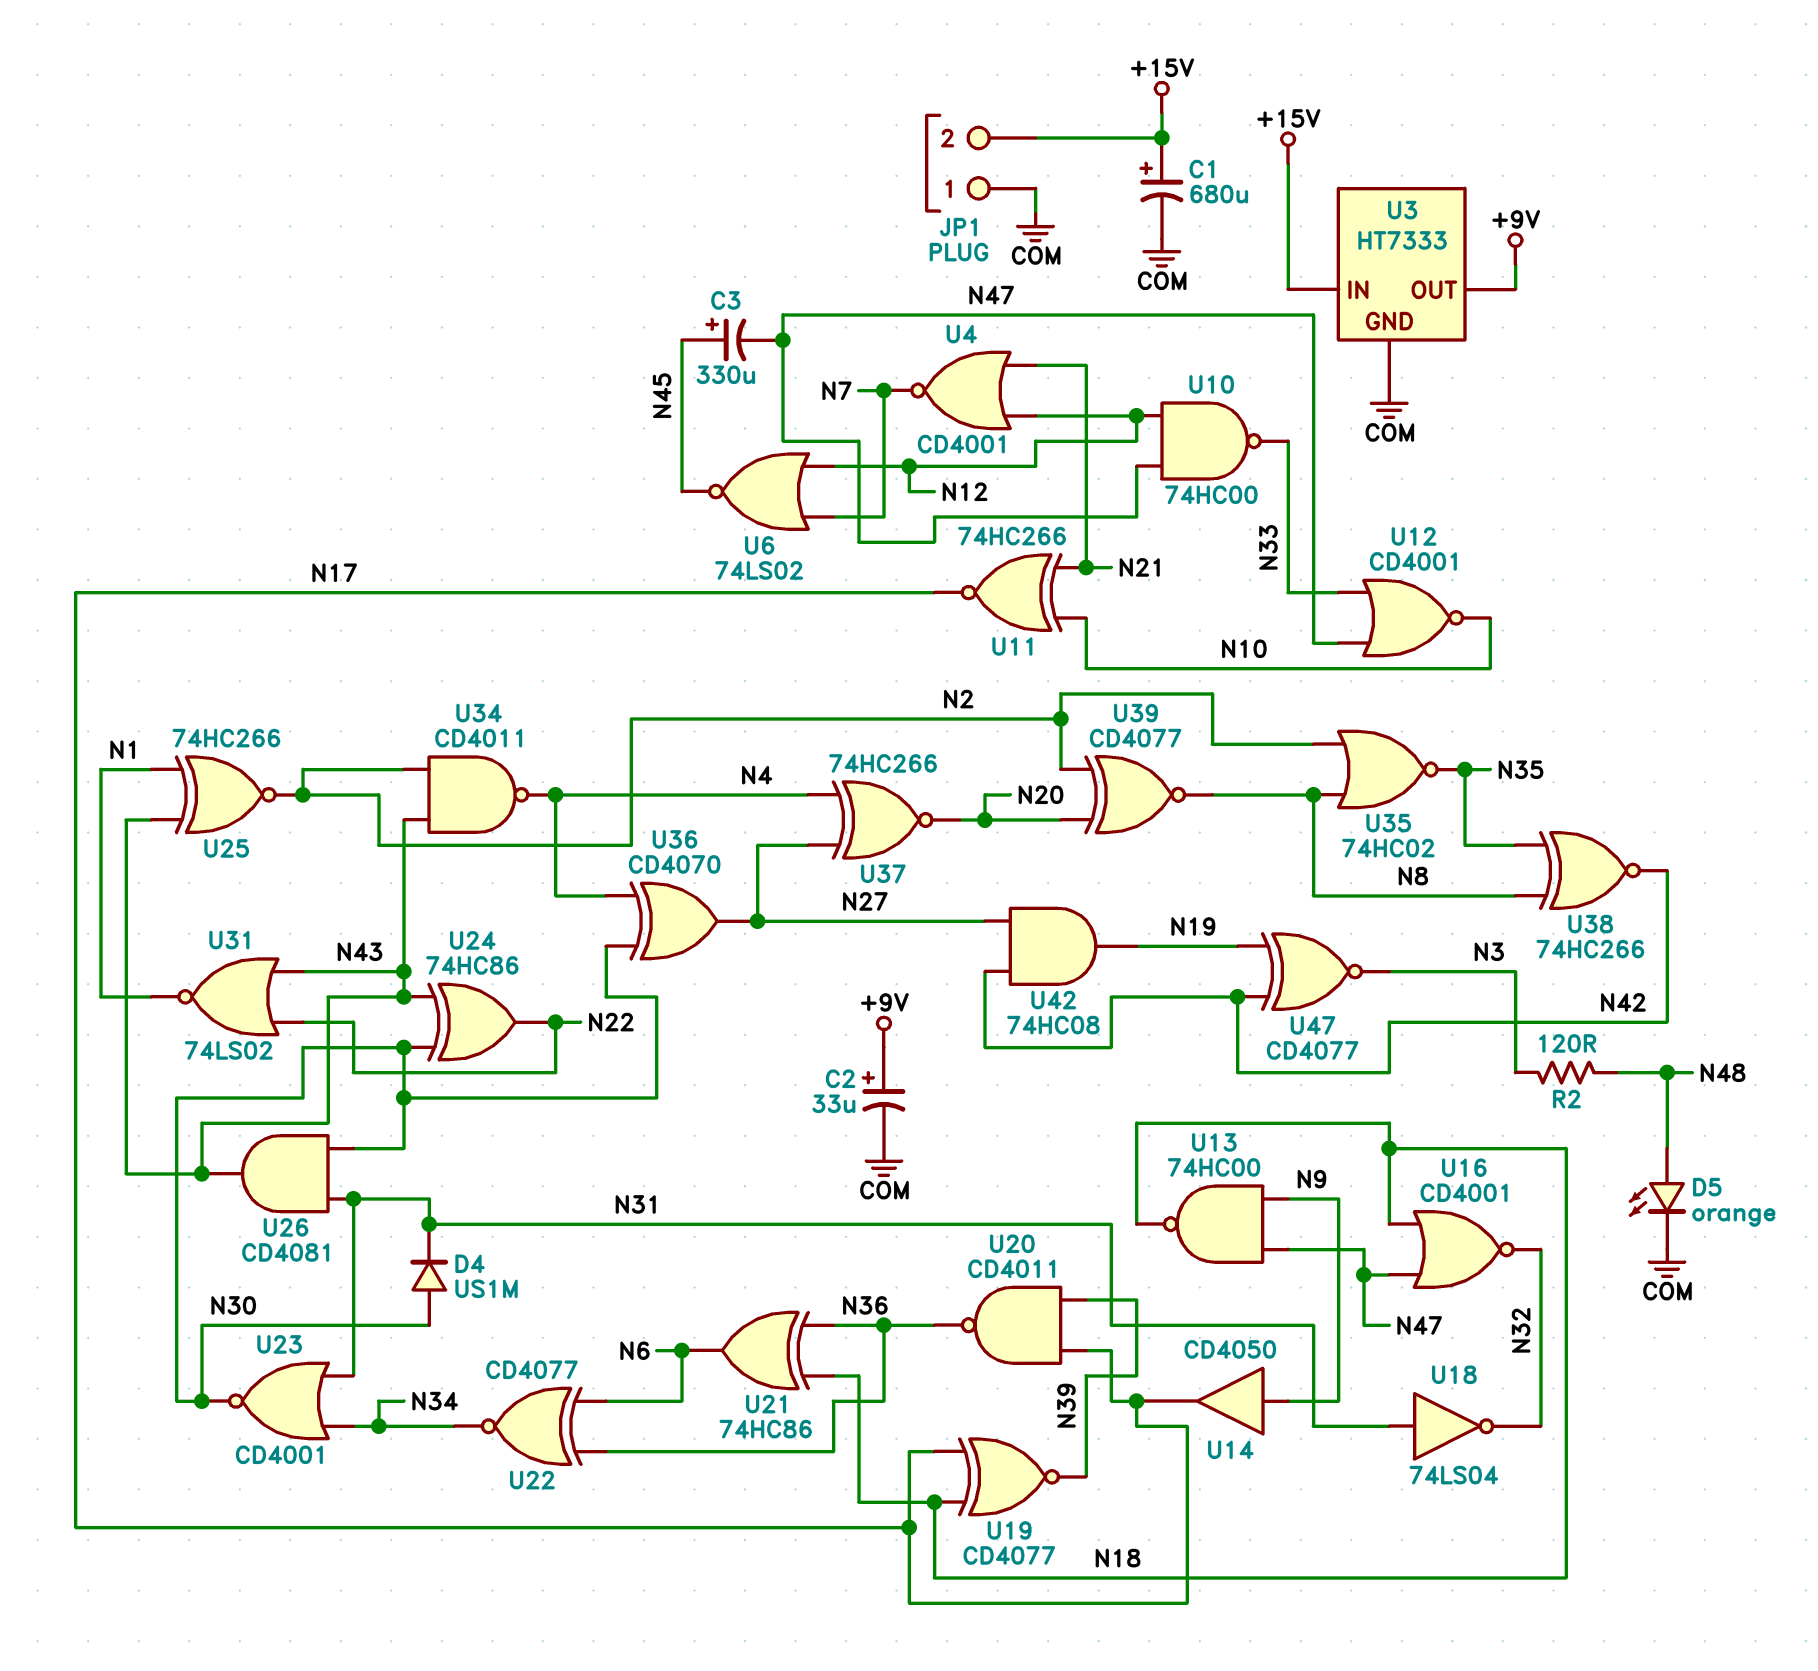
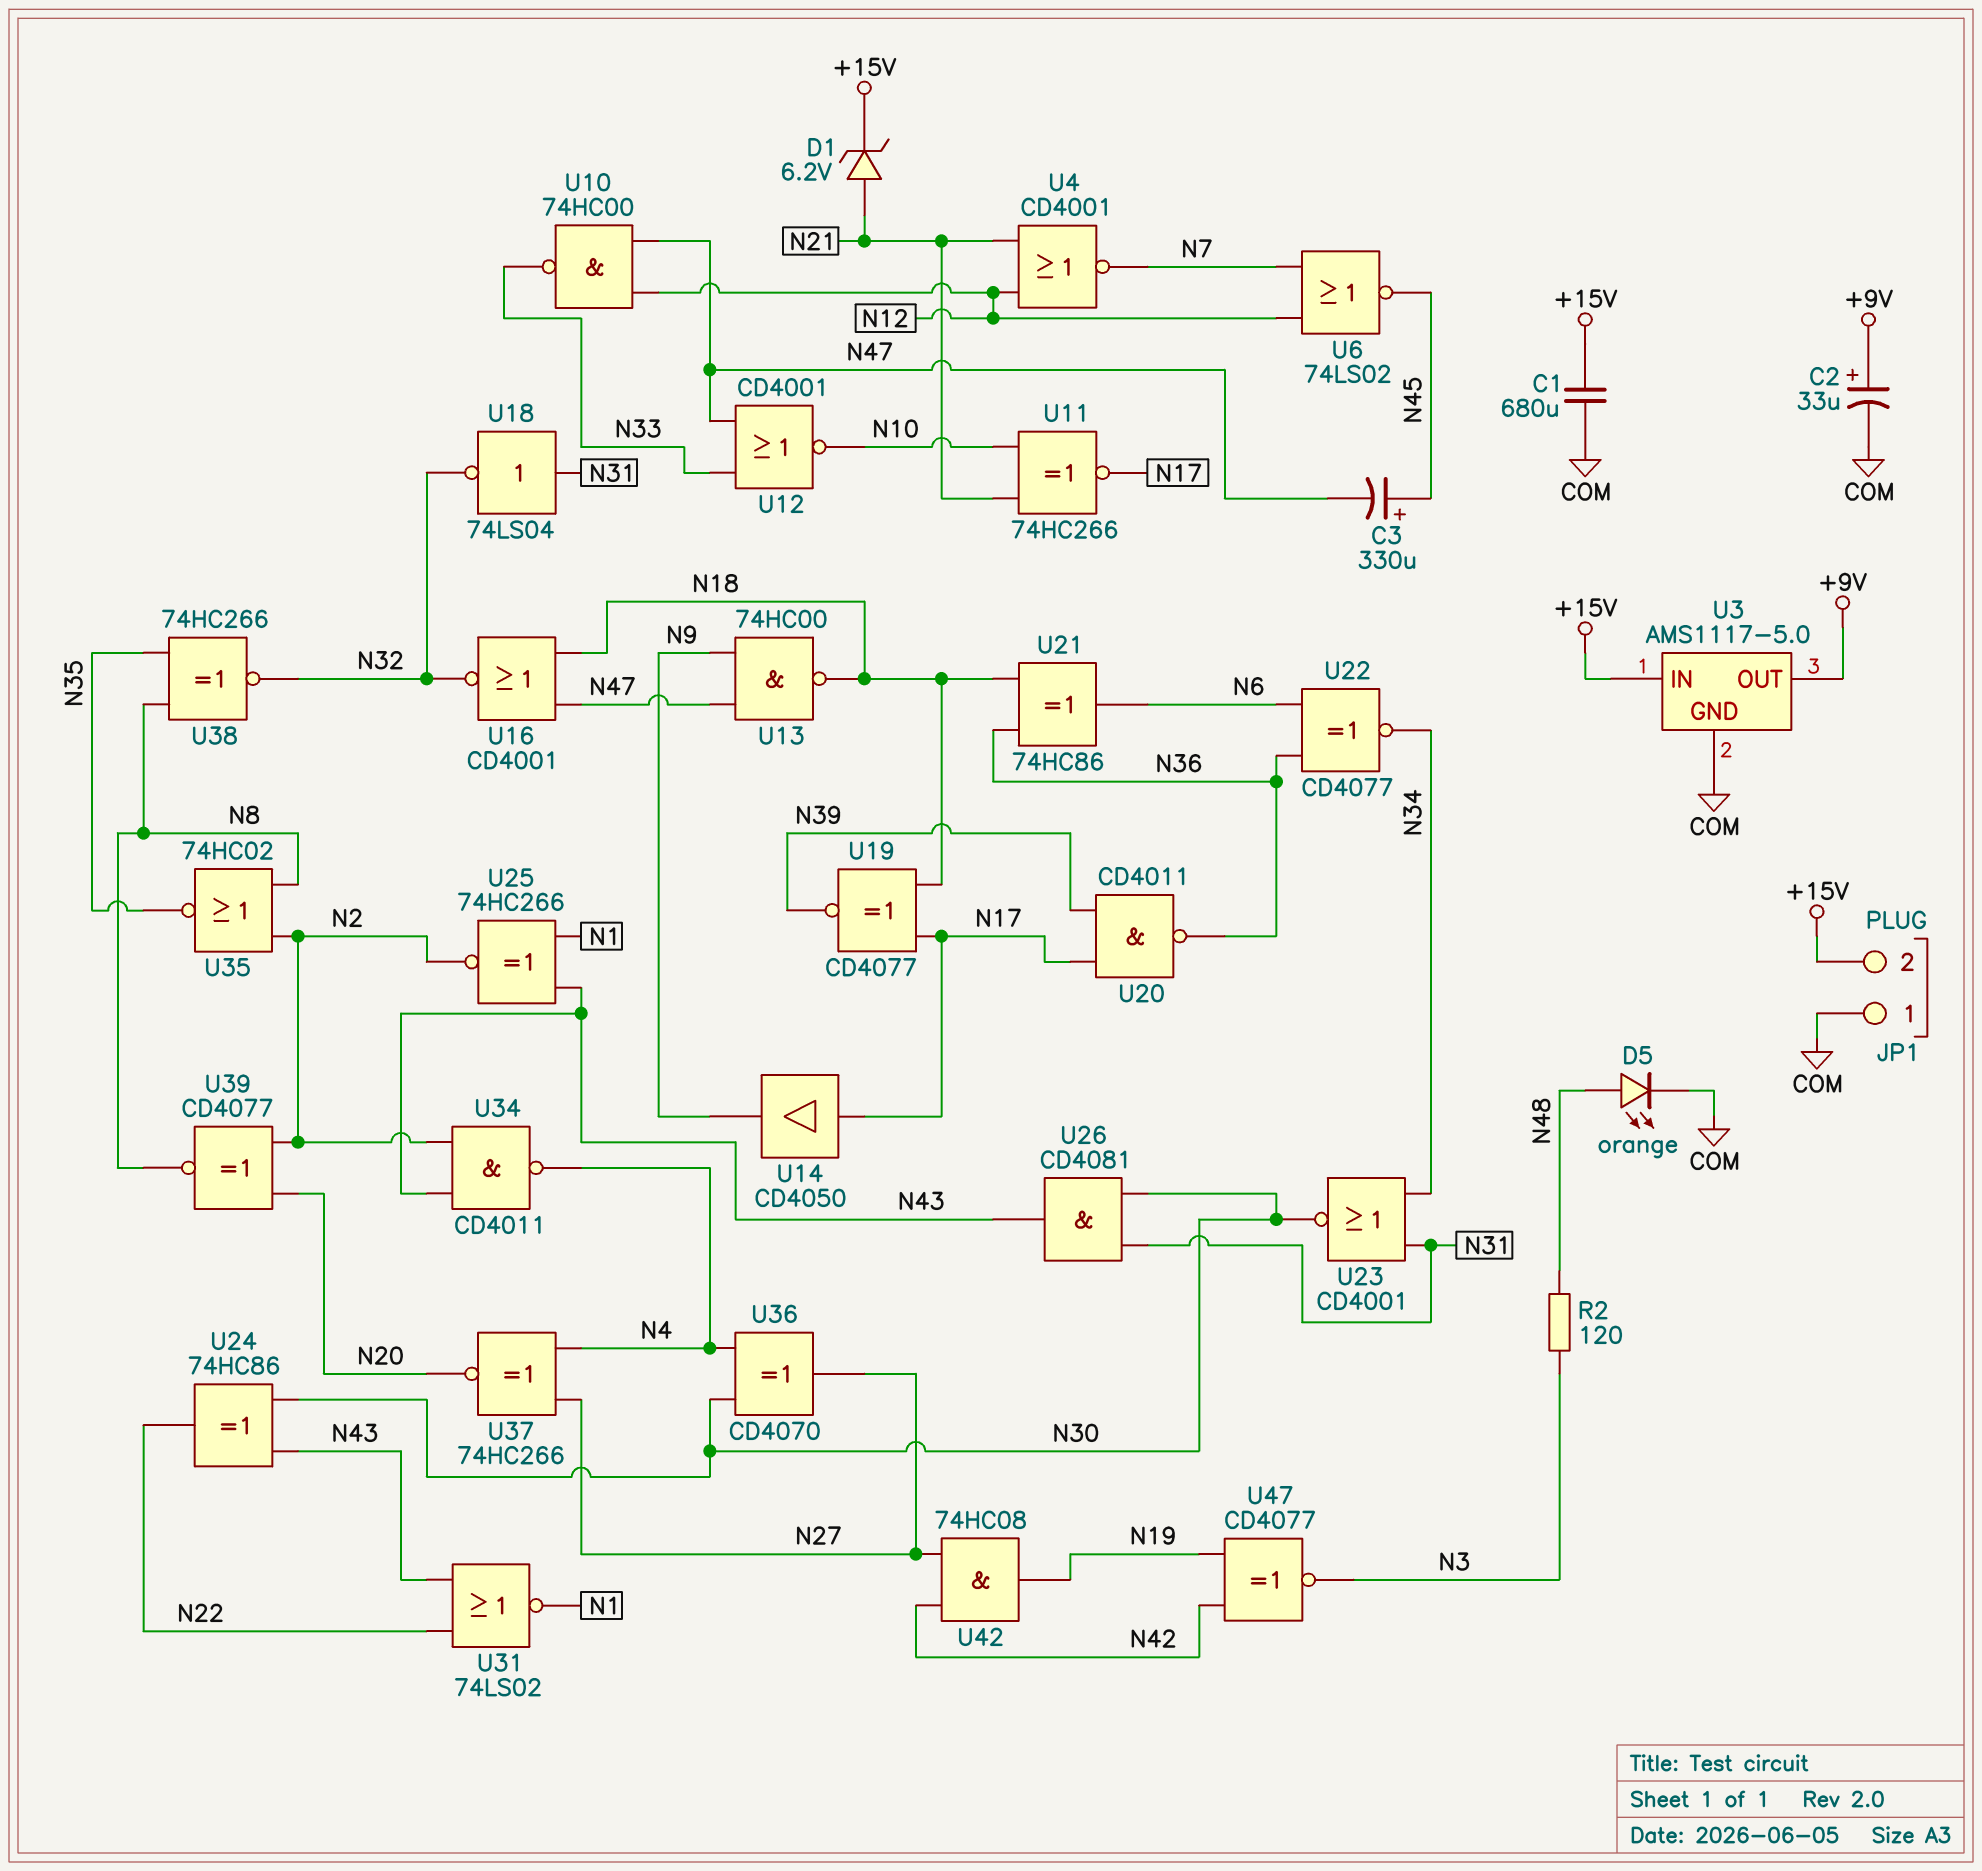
C1: 680uF (plus +15V, minus COM) -> 680uF (+15V, COM)
D1: none -> zener 6.2V (A N21, K +15V)
D4: diode US1M (A N30, K N31) -> none
U3: HT7333 -> AMS1117-5.0
U14: buffer CD4050 (in N9, out N17) -> buffer CD4050 (in N17, out N9)
U38: XNOR 74HC266 (in N8, in N35, out N42) -> XNOR 74HC266 (in N8, in N35, out N32)

